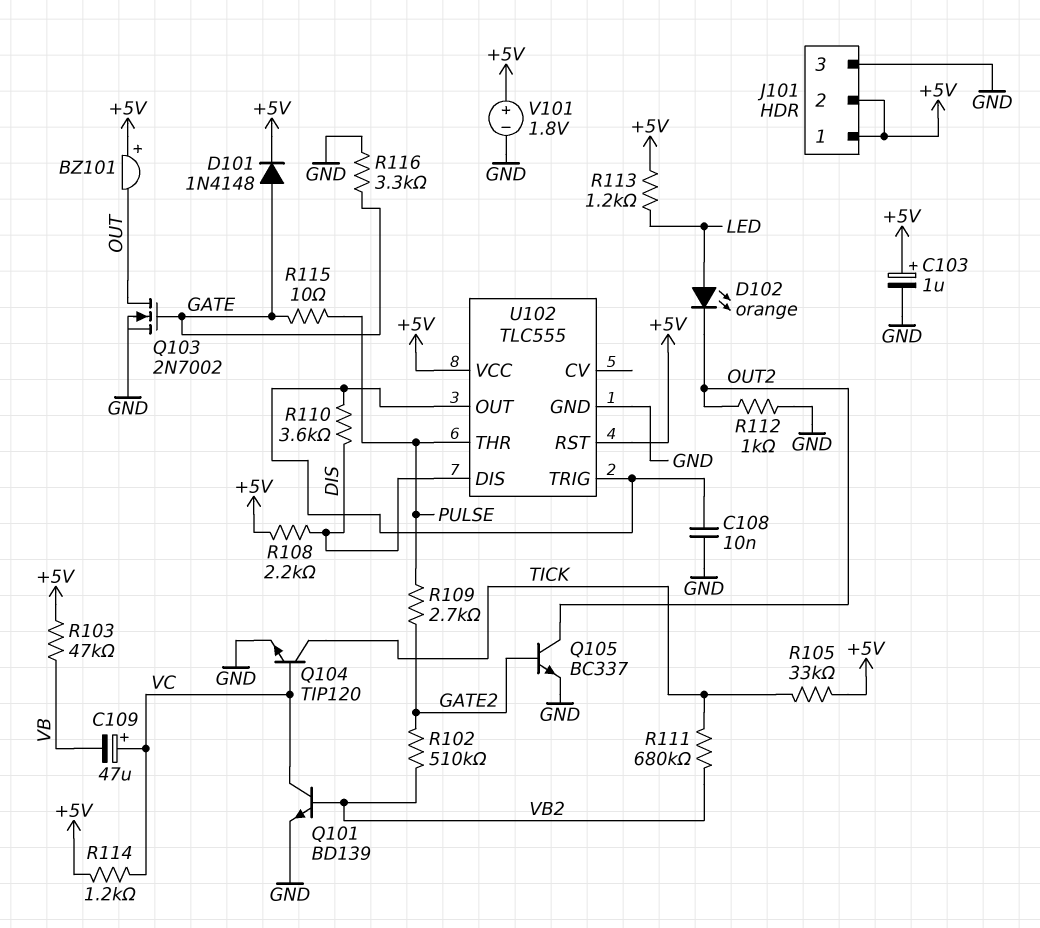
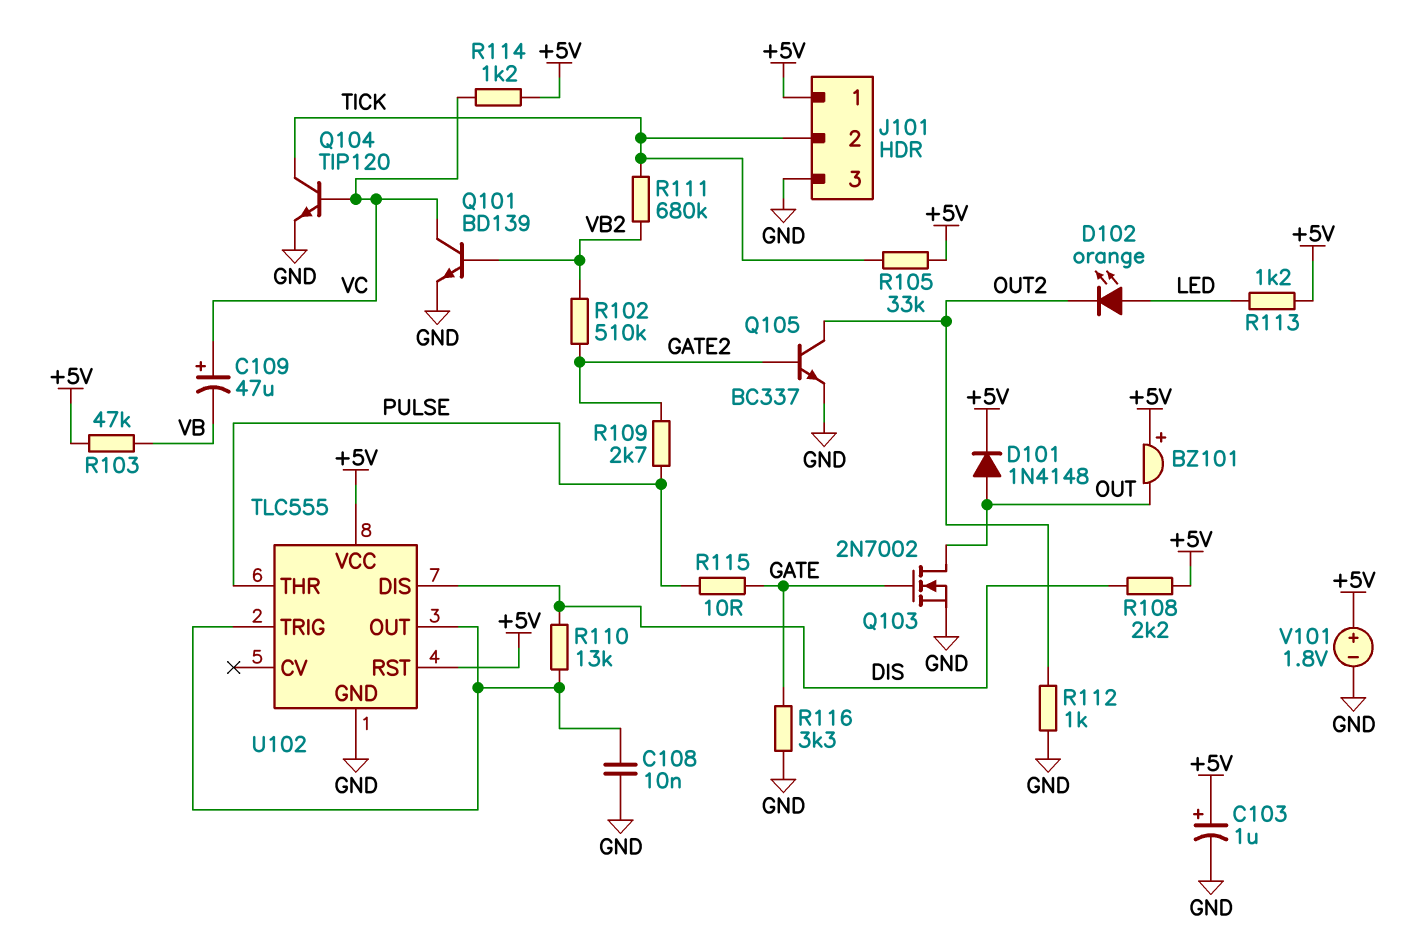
D101: diode 1N4148 (A GATE, K +5V) -> diode 1N4148 (A OUT, K +5V)
J101 pin 2: +5V -> TICK
R110: 3.6k (DIS, U102/OUT) -> 13k (DIS, U102/OUT)

